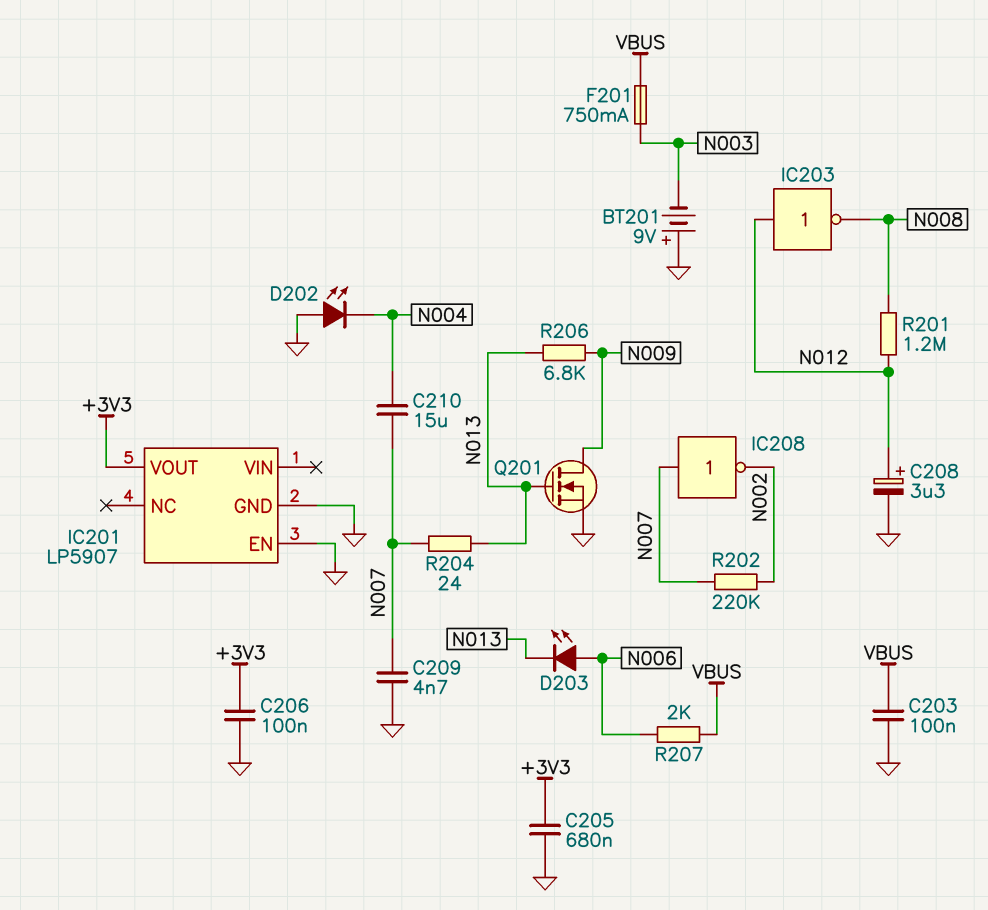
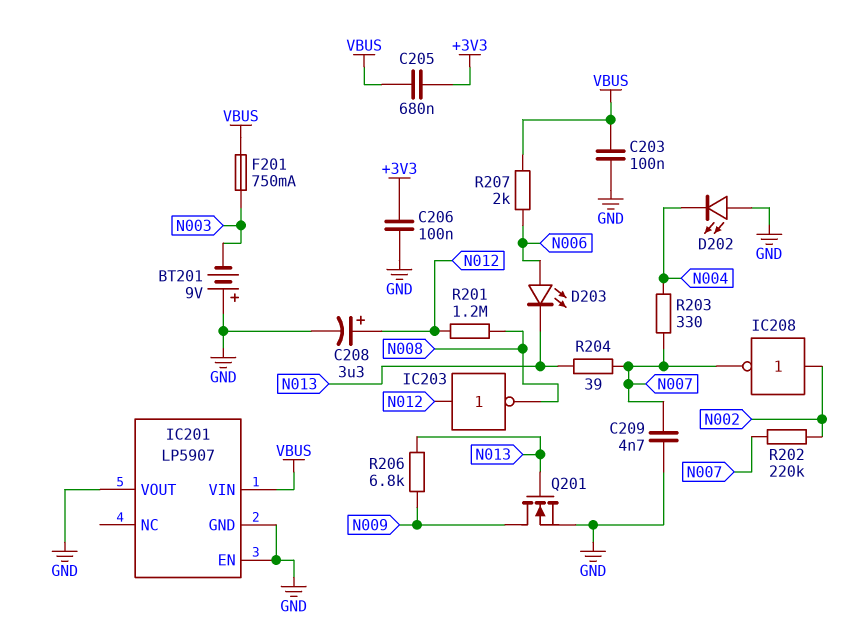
C205: 680nF (+3V3, GND) -> 680nF (+3V3, VBUS)
C210: 15uF (N004, N007) -> none
IC201 pin VIN: none -> VBUS
IC201 pin VOUT: +3V3 -> GND
IC208: NOT (in N007, out N002) -> NOT (in N002, out N007)
R203: none -> 330 (N004, N007)
R204: 24 (N007, N013) -> 39 (N007, N013)

